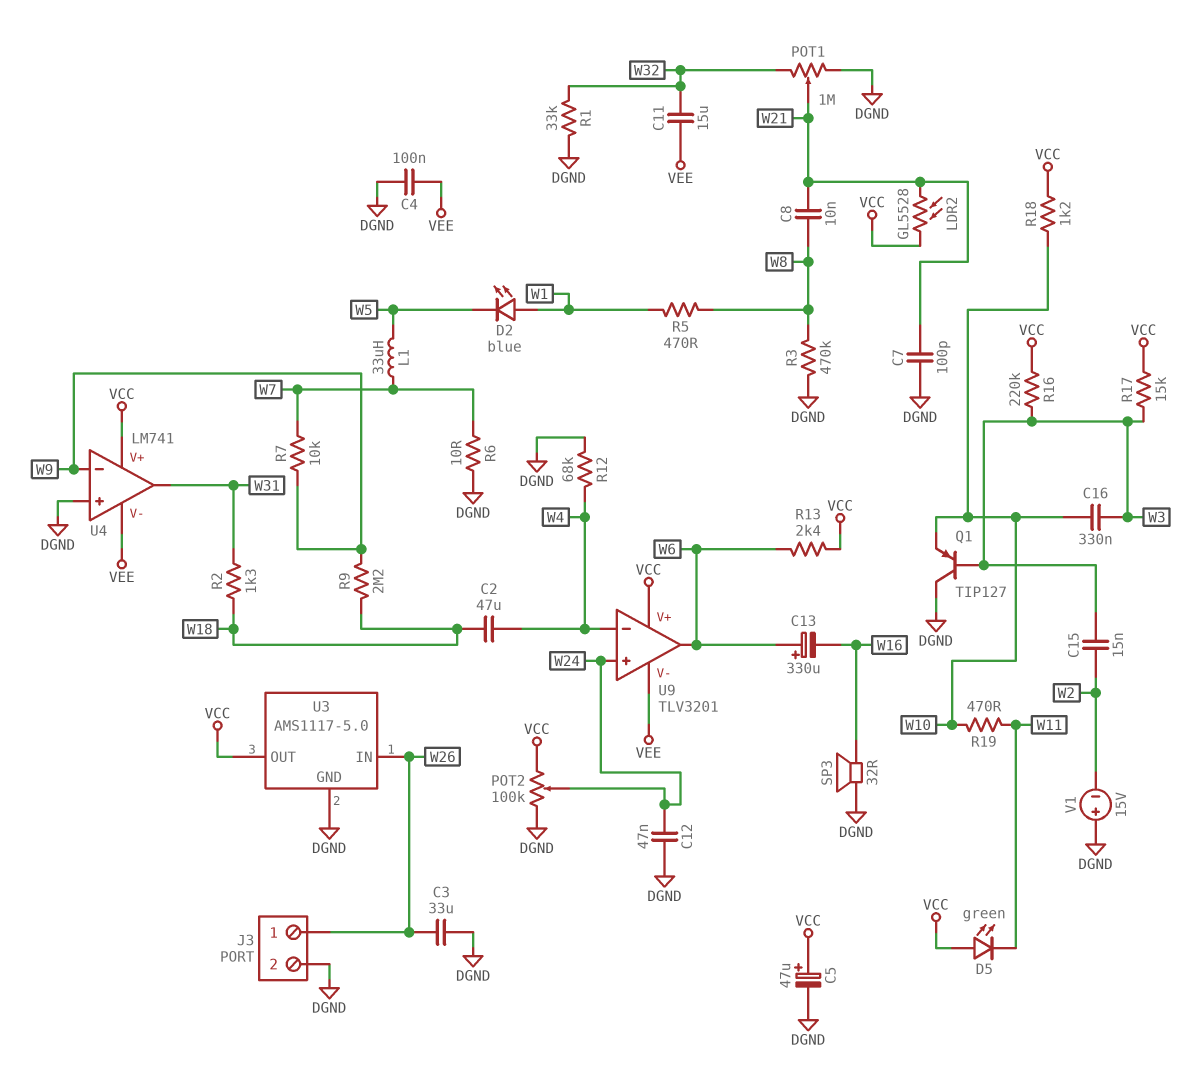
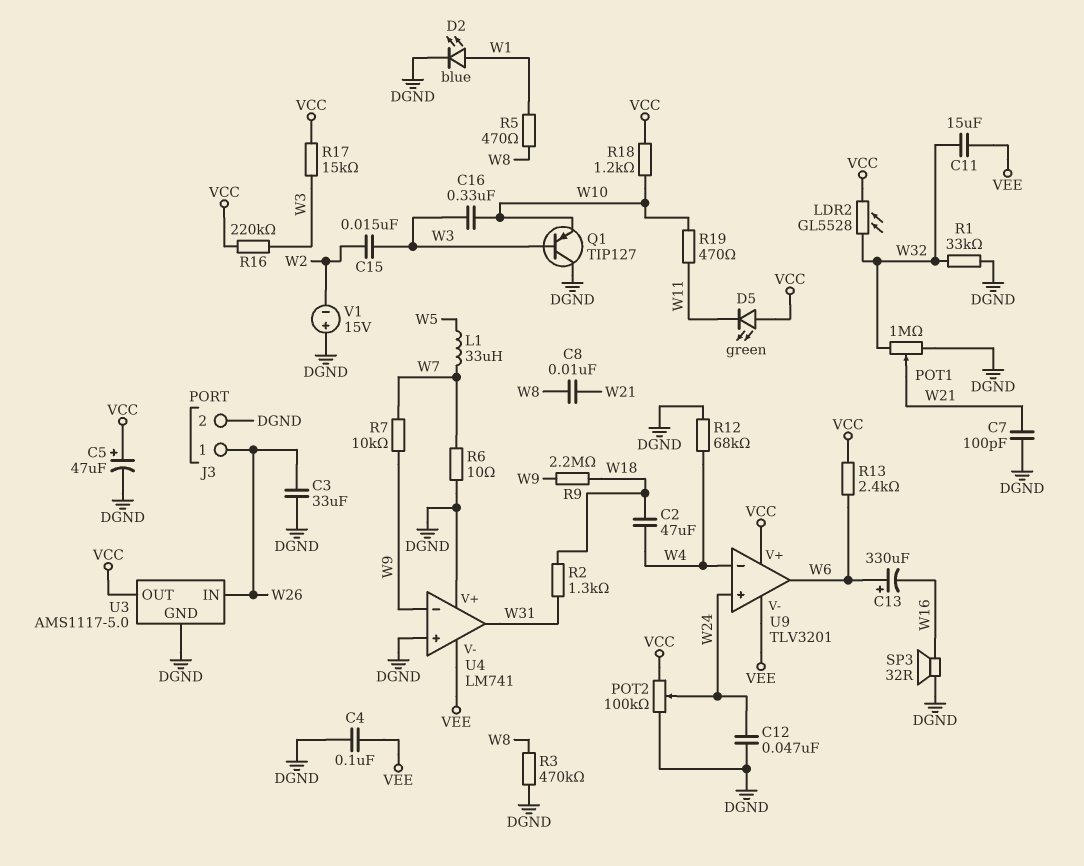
D2: LED blue (A W1, K W5) -> LED blue (A W1, K DGND)
LDR2: GL5528 (VCC, W21) -> GL5528 (VCC, W32)
U4 pin V+: VCC -> DGND

